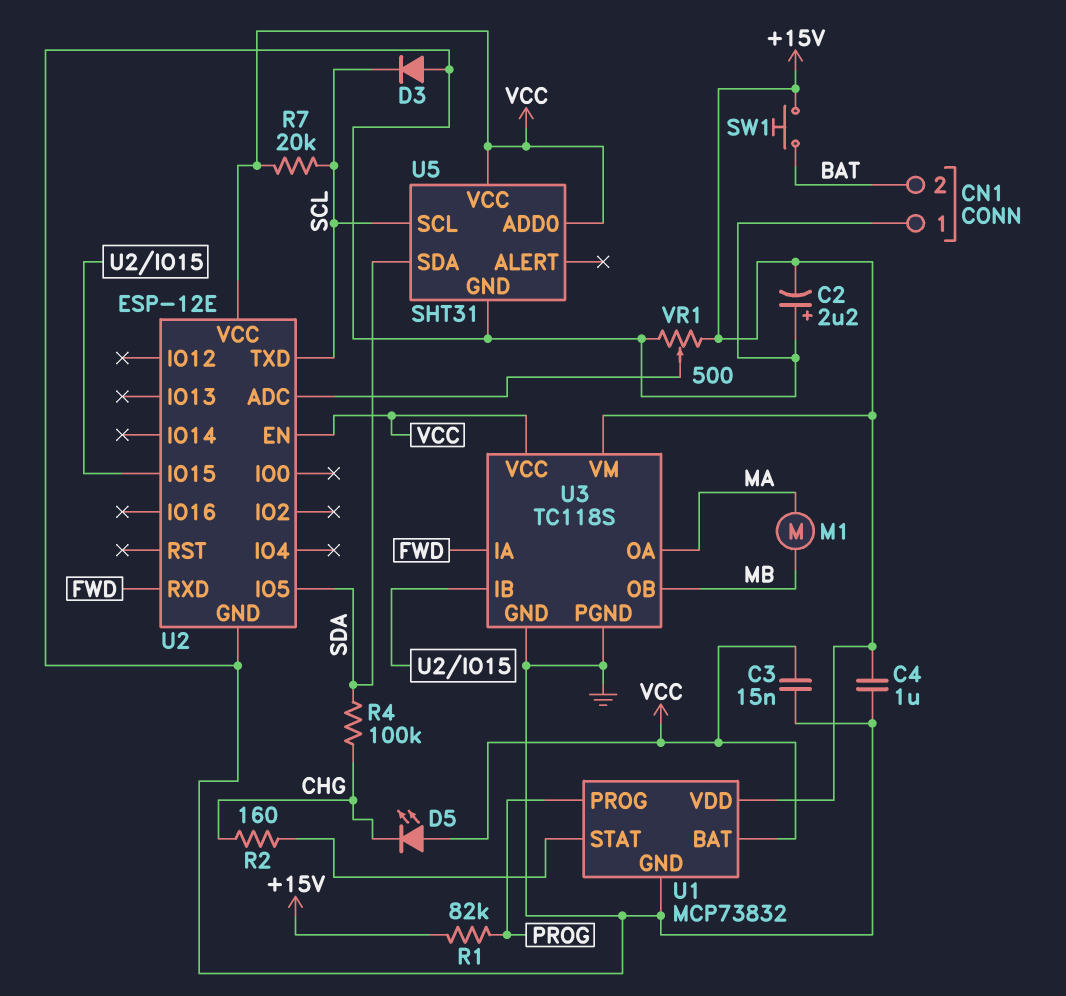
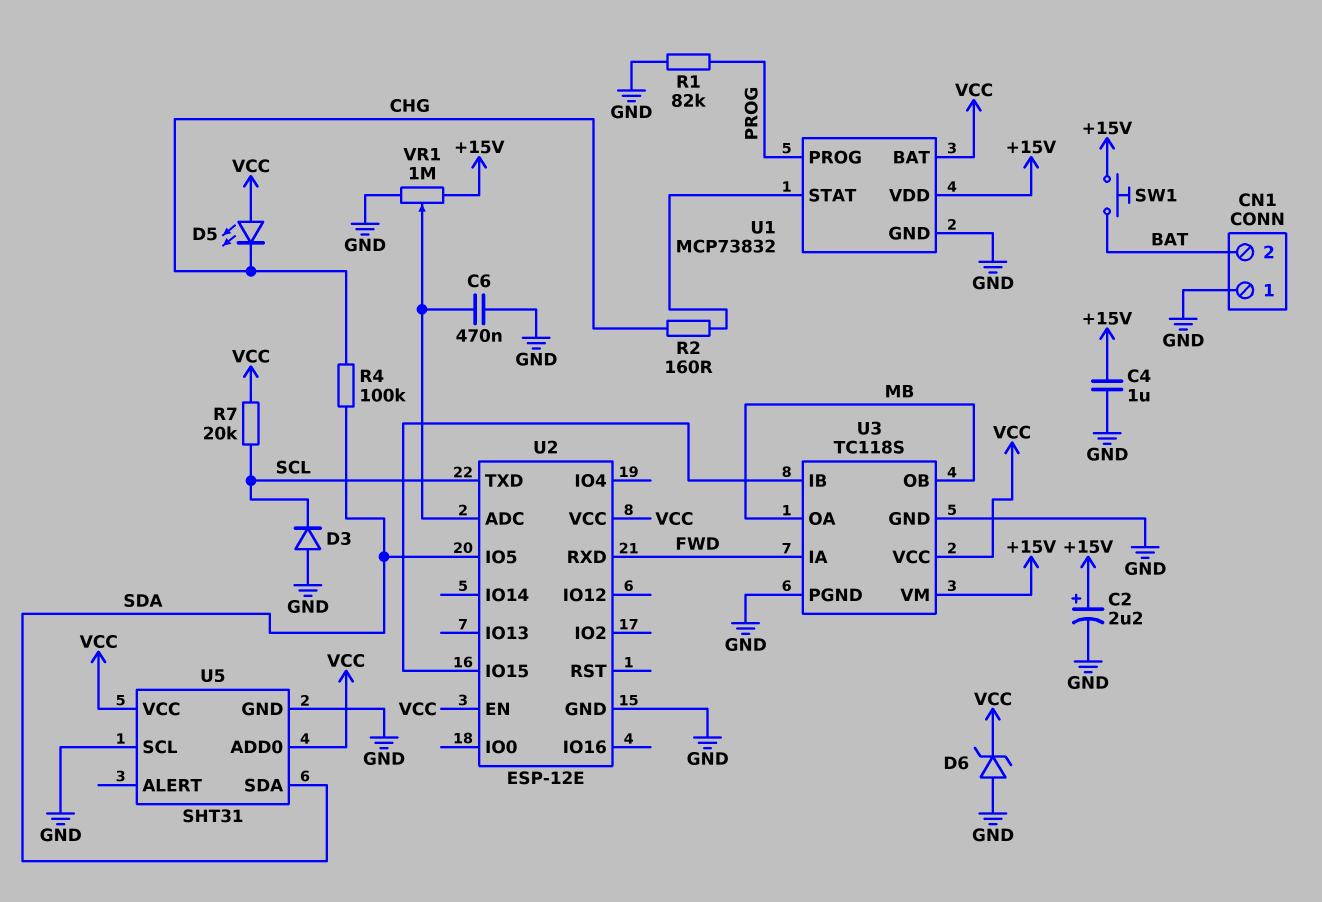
C2: 2.2uF (plus GND, minus +15V) -> 2.2uF (plus +15V, minus GND)
C3: 15nF (GND, VCC) -> none
C6: none -> 470nF (GND, U2/ADC)
D6: none -> zener (A GND, K VCC)
M1: motor (MA, MB) -> none
R1: 82k (+15V, PROG) -> 82k (GND, PROG)
U3 pin OA: MA -> MB
U5 pin SCL: SCL -> GND
VR1: 500 (+15V, GND, wiper U2/ADC) -> 1M (+15V, GND, wiper U2/ADC)

